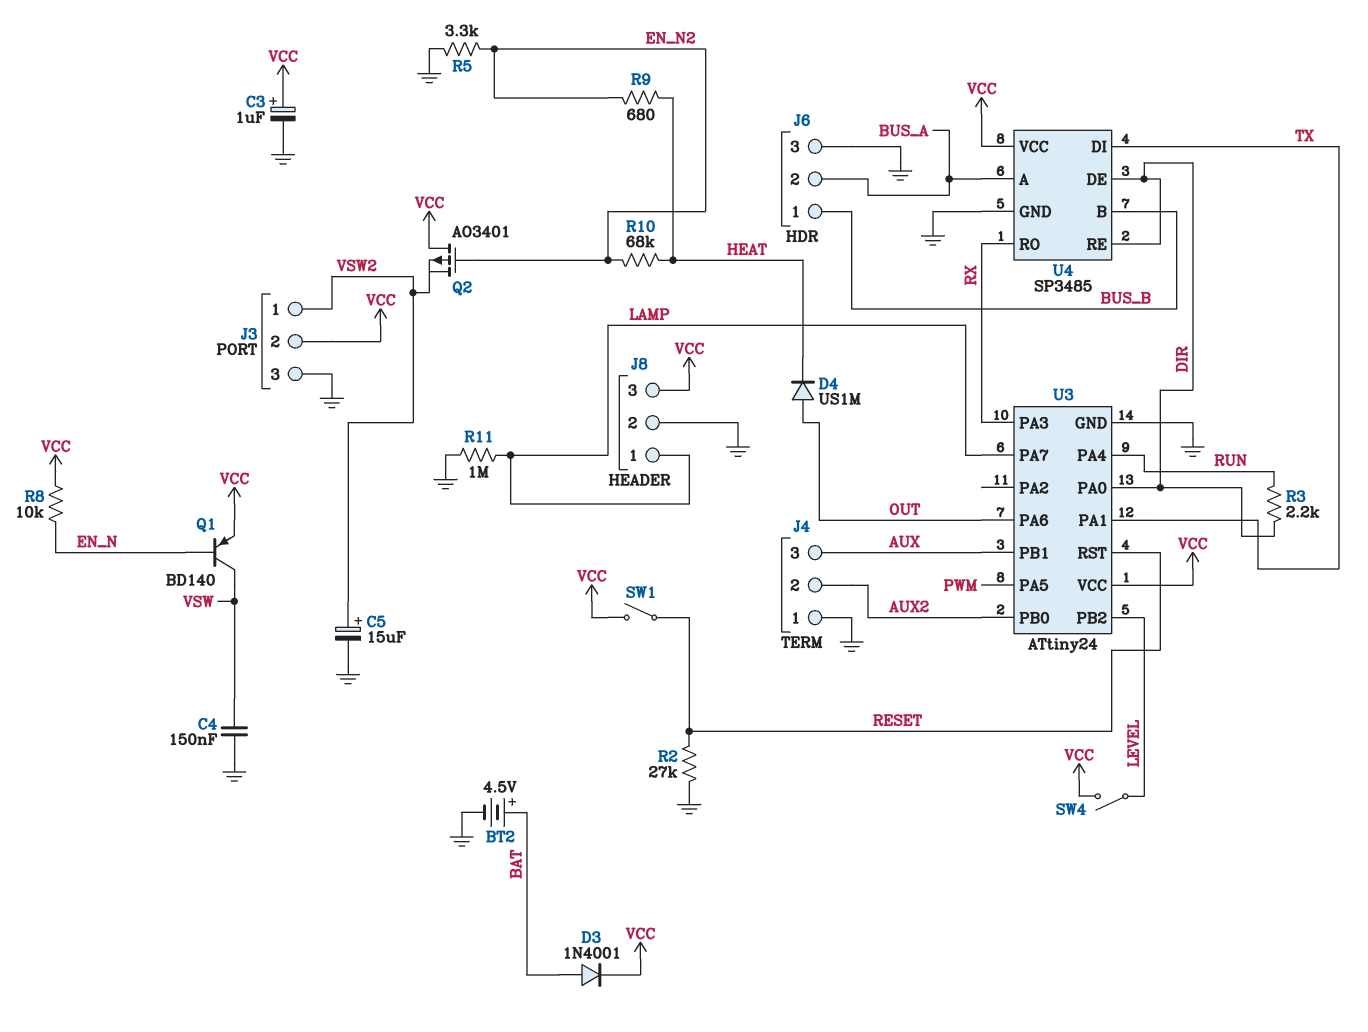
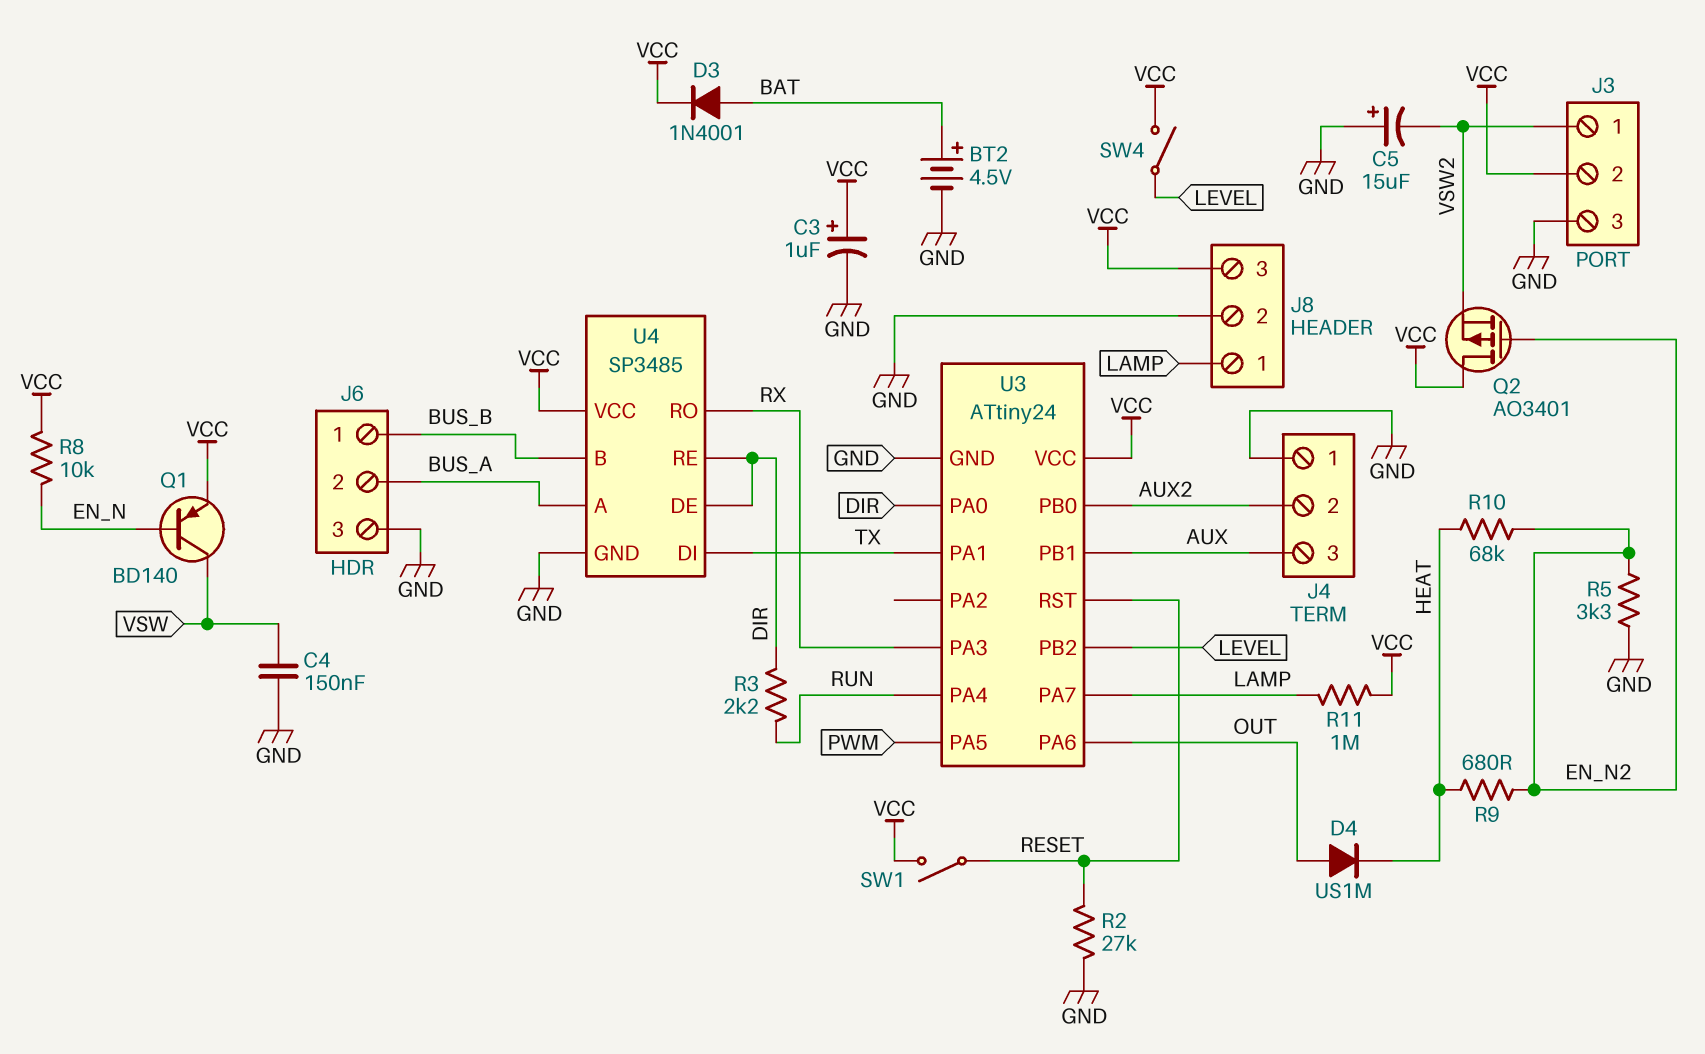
C5: 15uF (plus VSW2, minus GND) -> 15uF (plus GND, minus VSW2)
R11: 1M (GND, LAMP) -> 1M (LAMP, VCC)

